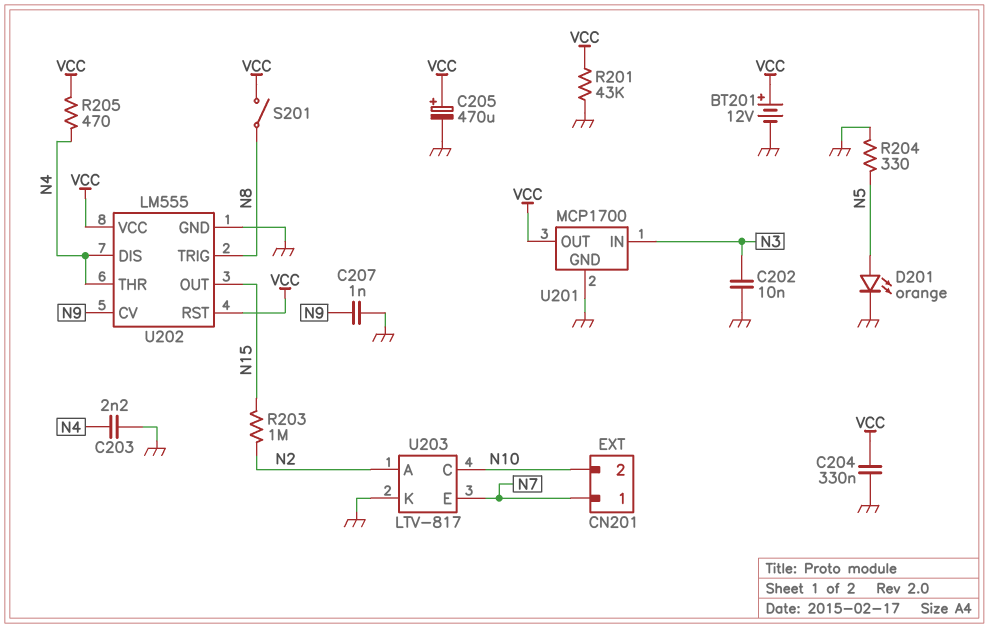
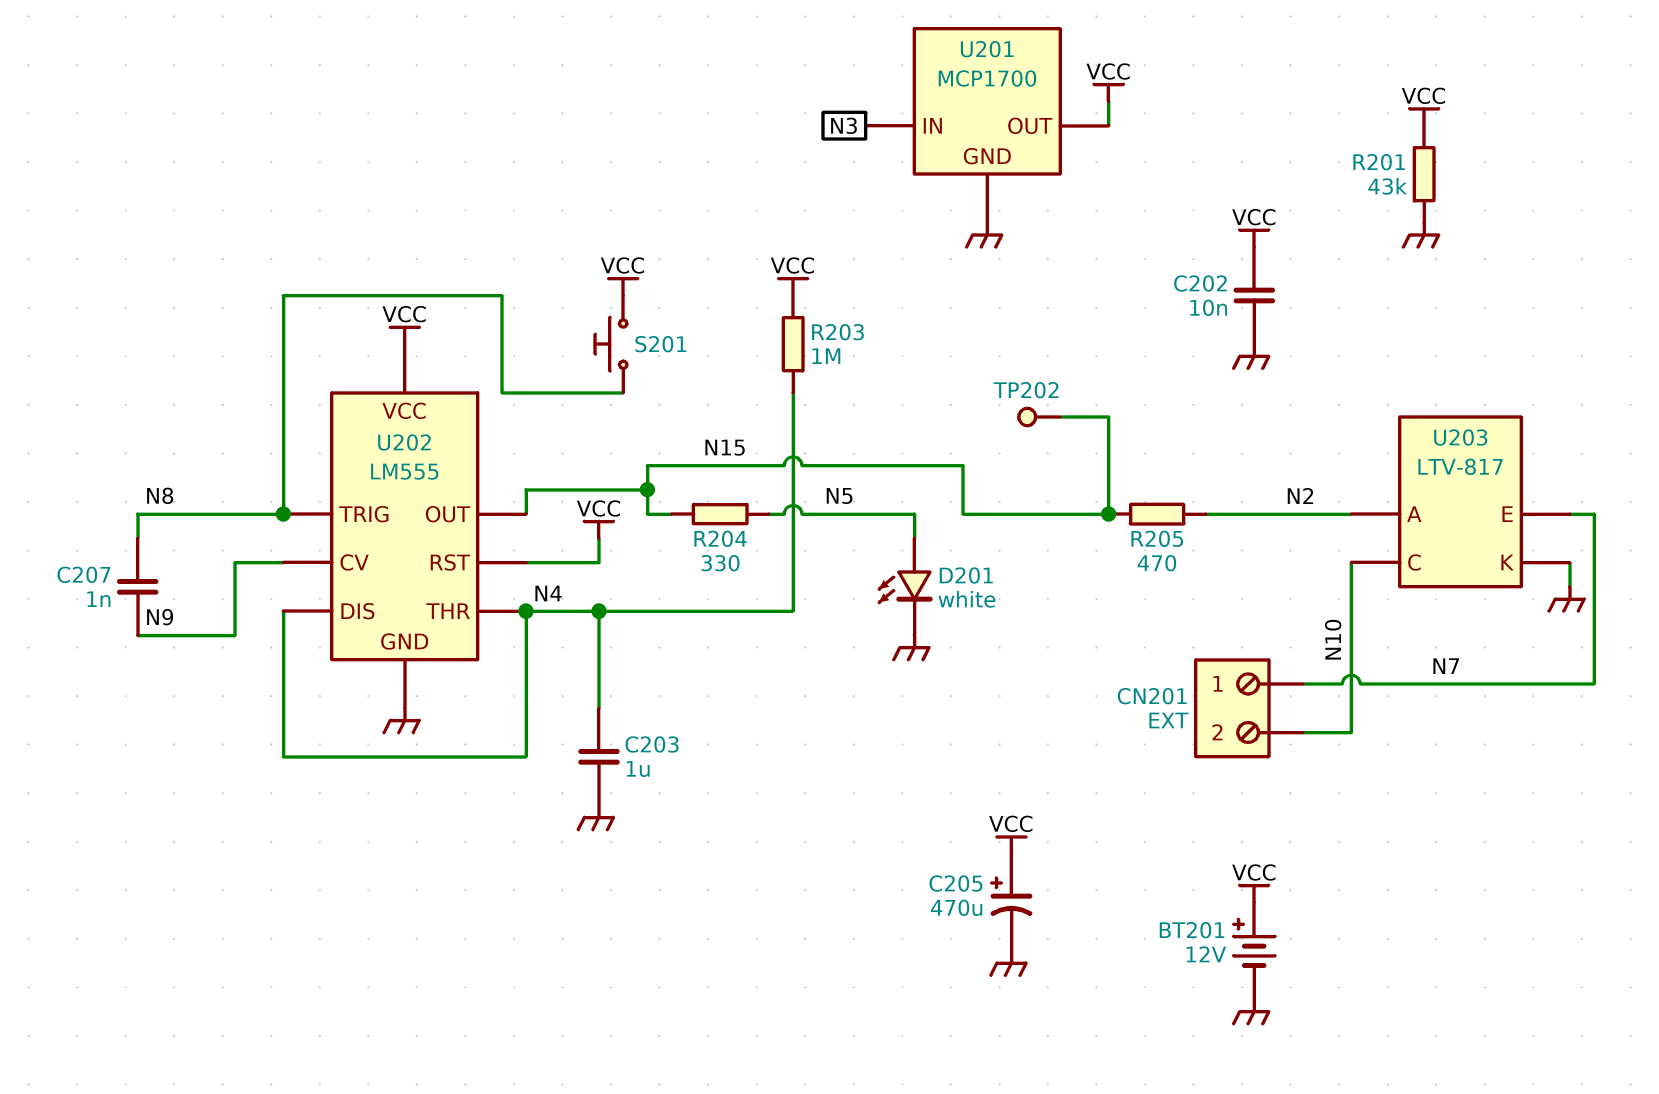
C202: 10nF (GND, N3) -> 10nF (GND, VCC)
C203: 2.2nF (GND, N4) -> 1uF (GND, N4)
C204: 330nF (GND, VCC) -> none
C207: 1nF (GND, N9) -> 1nF (N8, N9)
D201: LED orange (A N5, K GND) -> LED white (A N5, K GND)
R203: 1M (N2, N15) -> 1M (N4, VCC)
R204: 330 (GND, N5) -> 330 (N5, N15)
R205: 470 (N4, VCC) -> 470 (N2, N15)
S201: switch (N8, VCC) -> button (N8, VCC)
TP202: none -> test point (N15)

